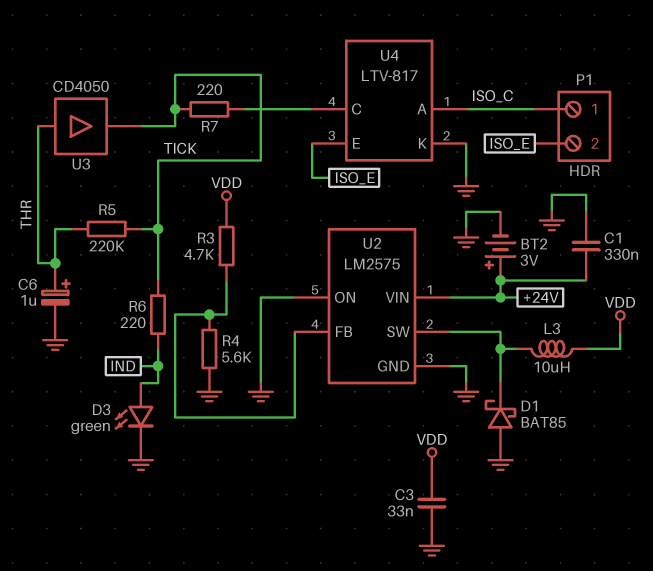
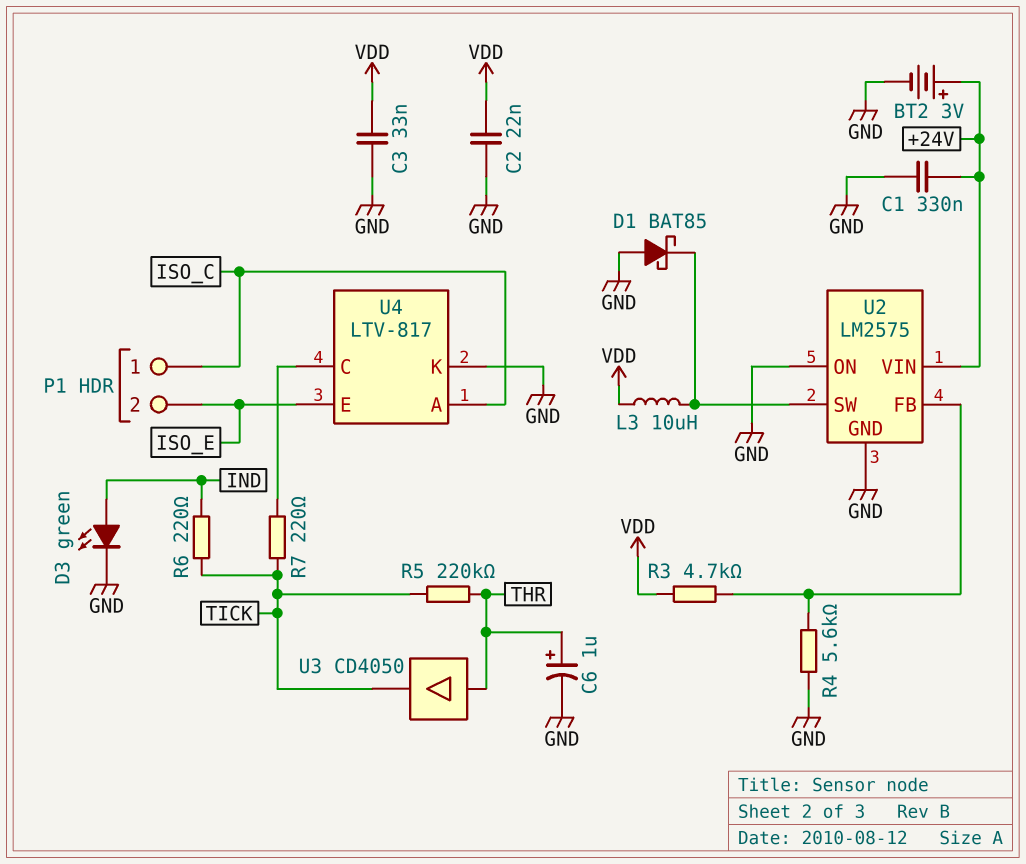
C2: none -> 22nF (GND, VDD)

